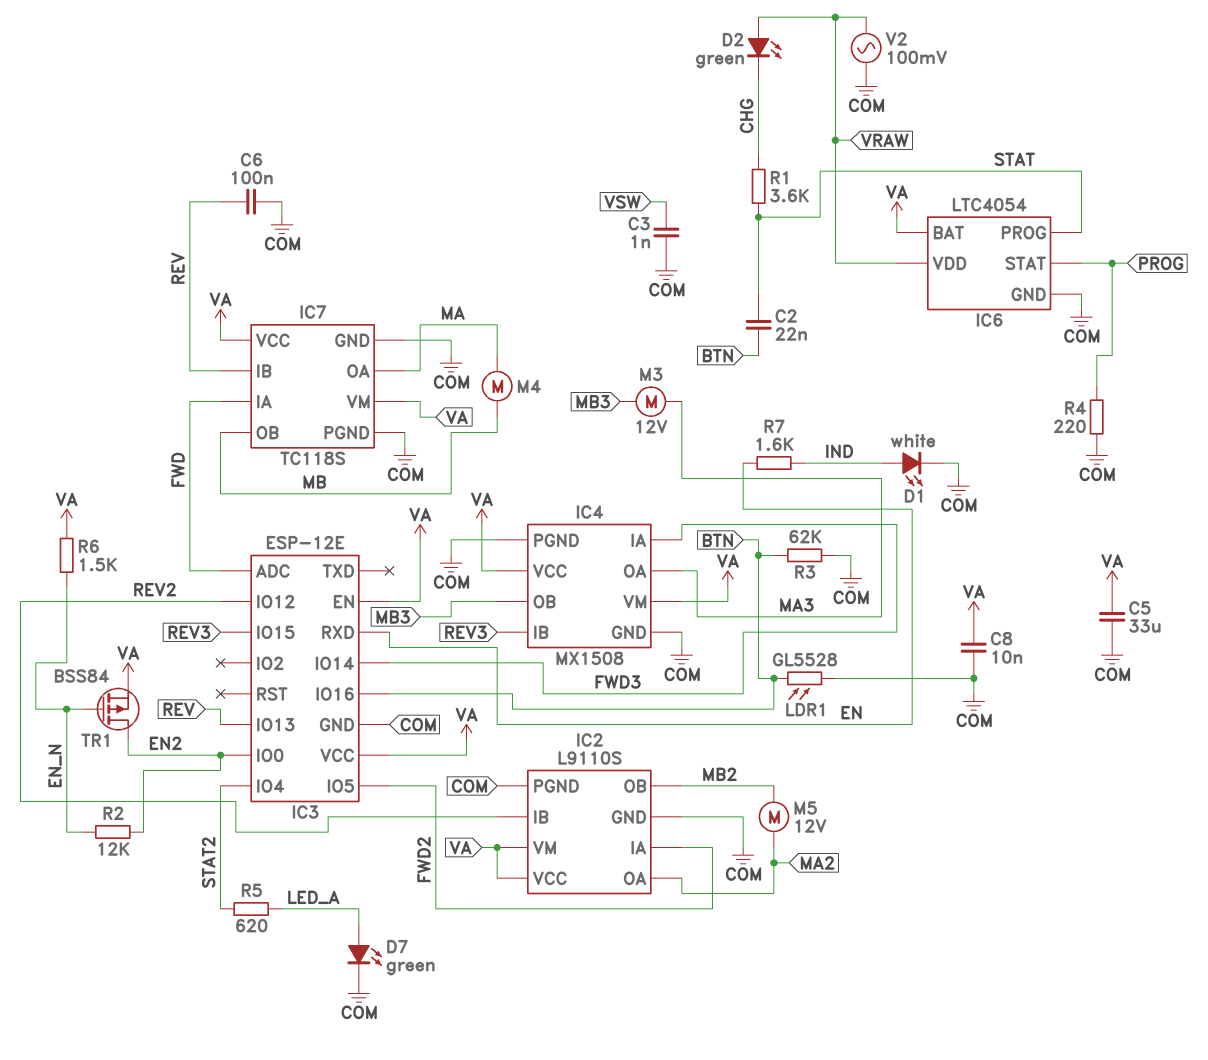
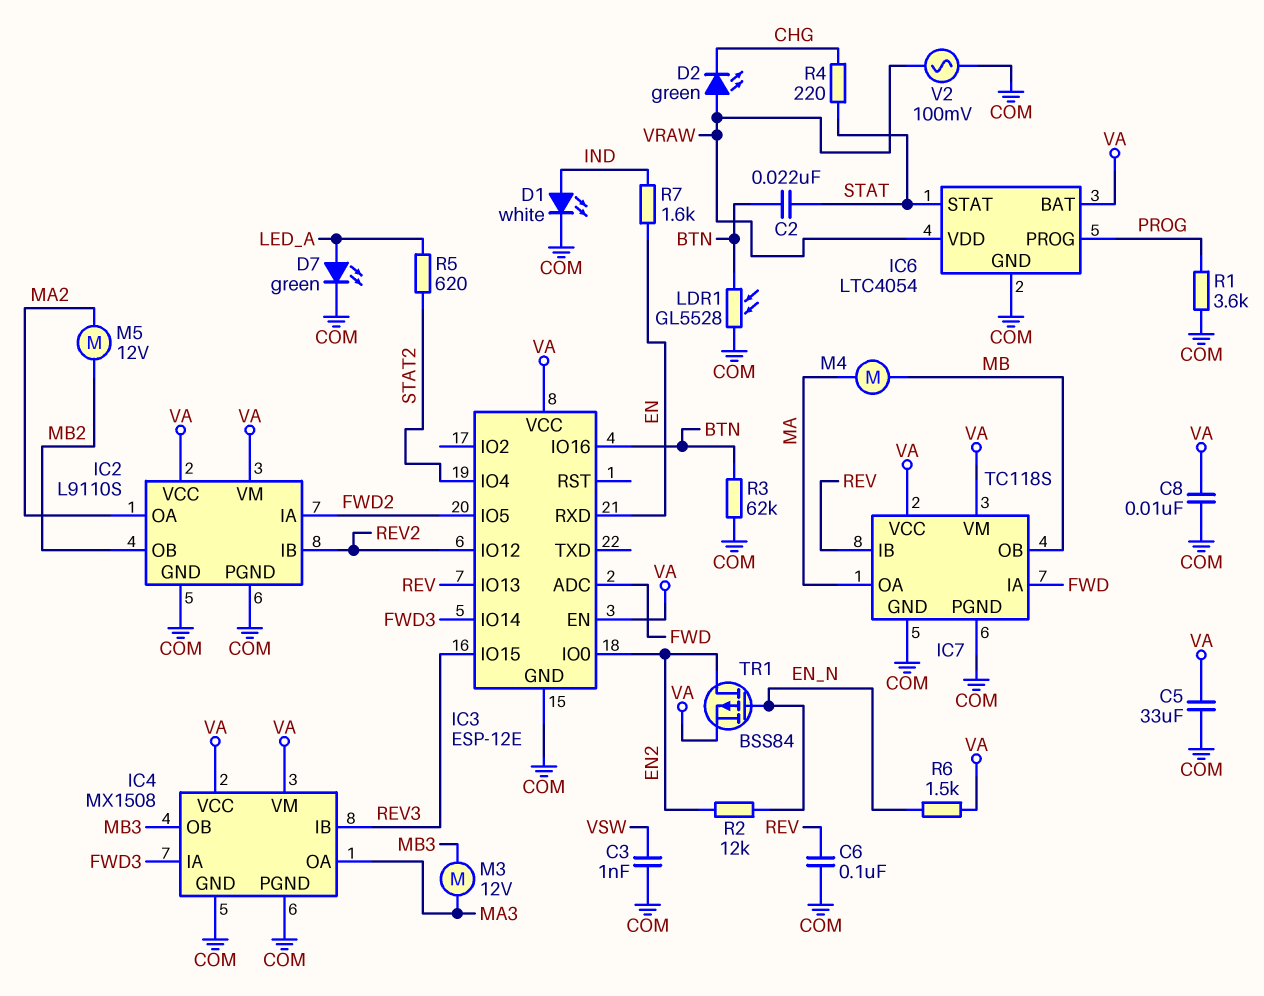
IC6 pin PROG: STAT -> PROG
IC6 pin STAT: PROG -> STAT
R1: 3.6k (CHG, STAT) -> 3.6k (COM, PROG)
R4: 220 (COM, PROG) -> 220 (CHG, STAT)

